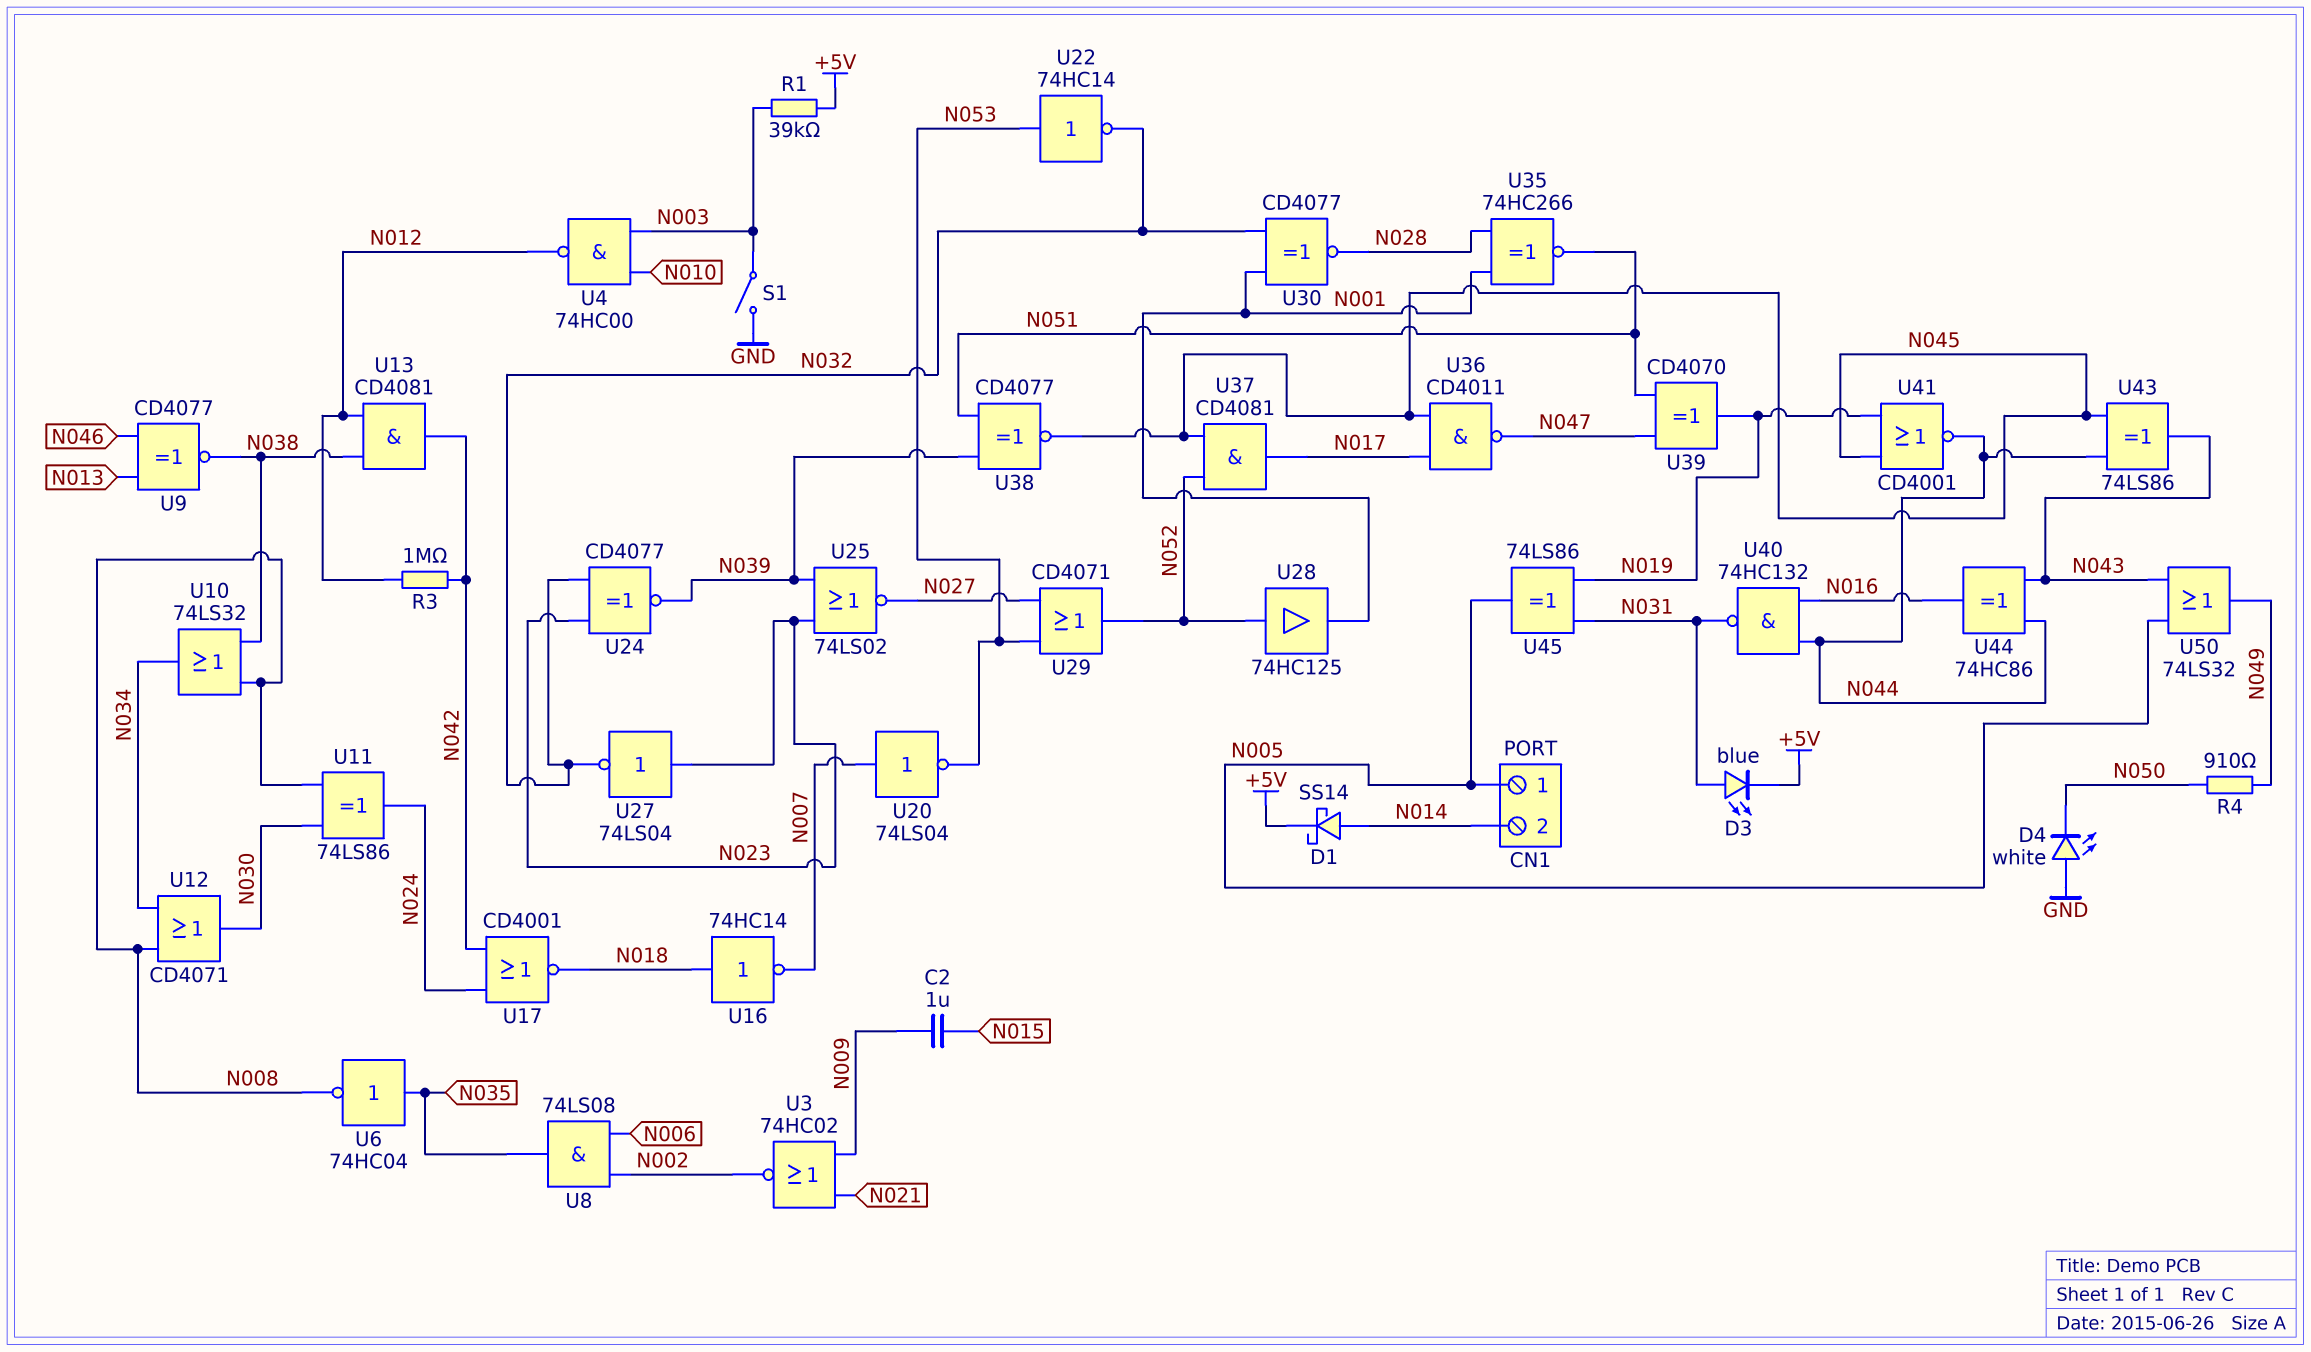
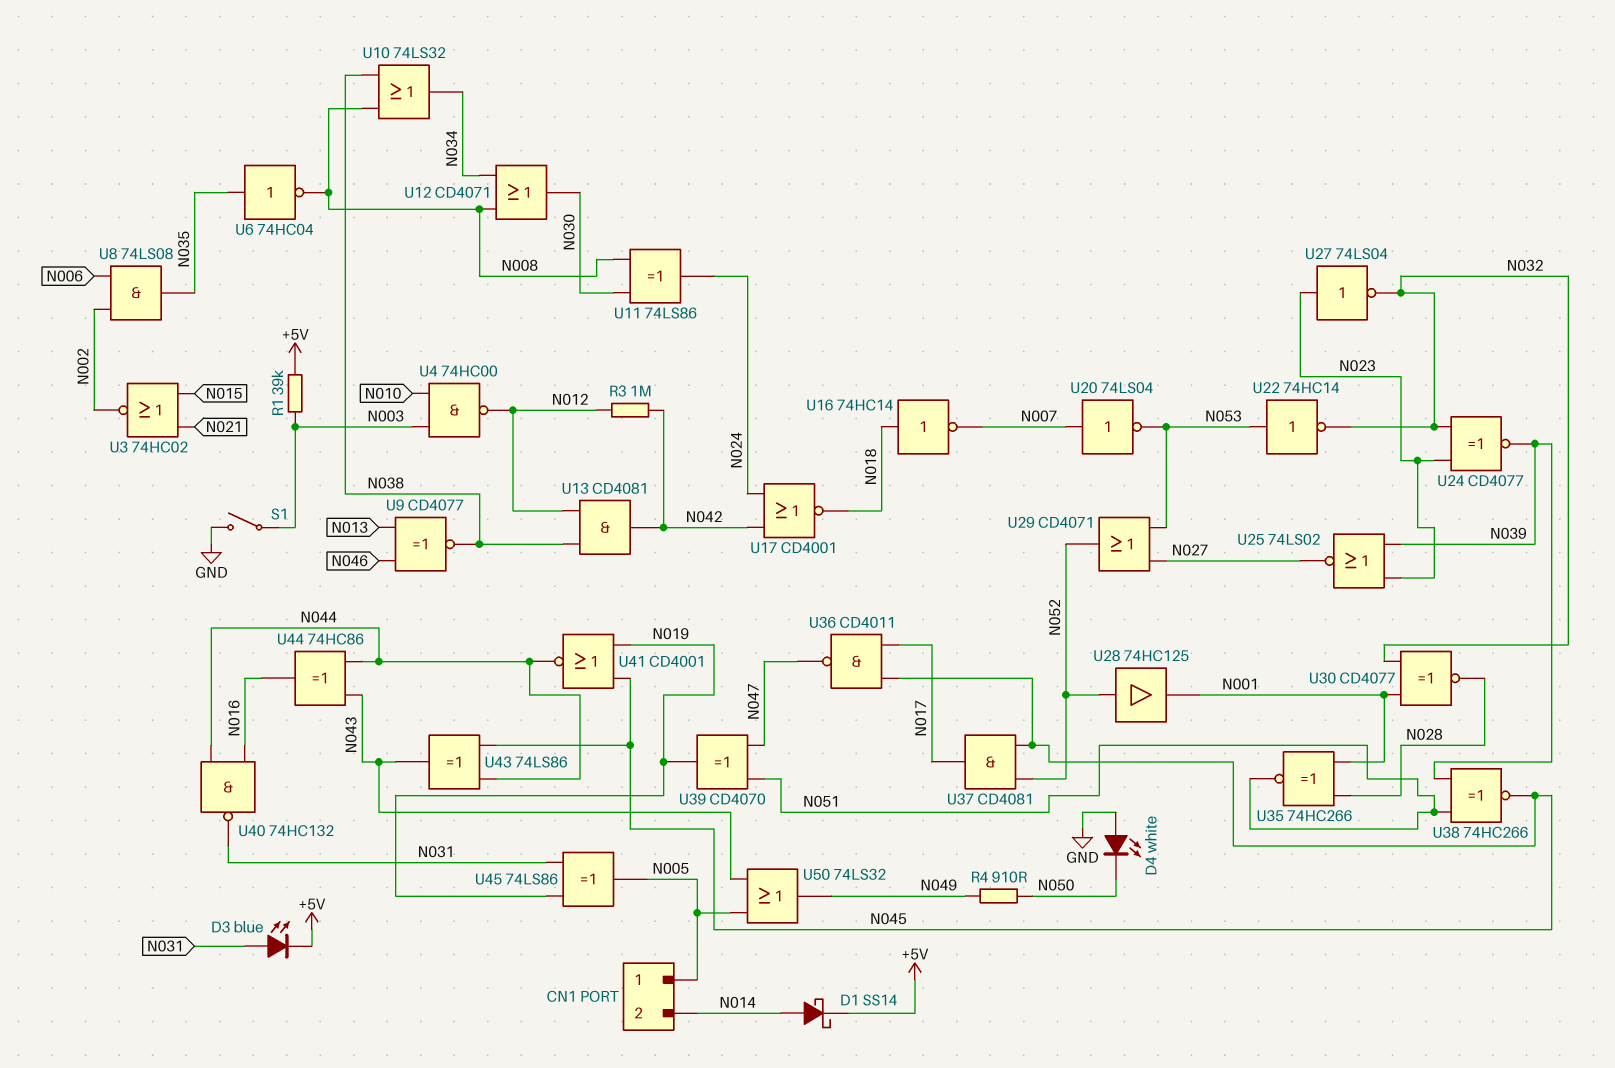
C2: 1uF (N009, N015) -> none
U3: NOR 74HC02 (in N009, in N021, out N002) -> NOR 74HC02 (in N015, in N021, out N002)
U38: XNOR CD4077 (in N039, in N051, out N045) -> XNOR 74HC266 (in N039, in N051, out N045)

